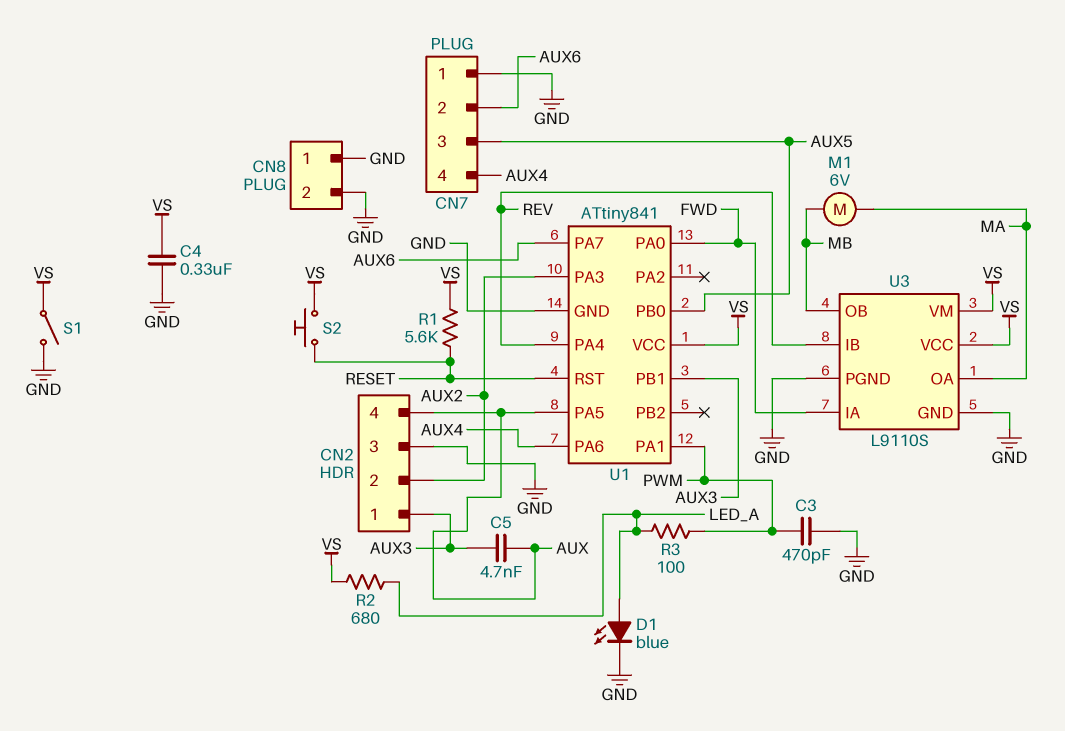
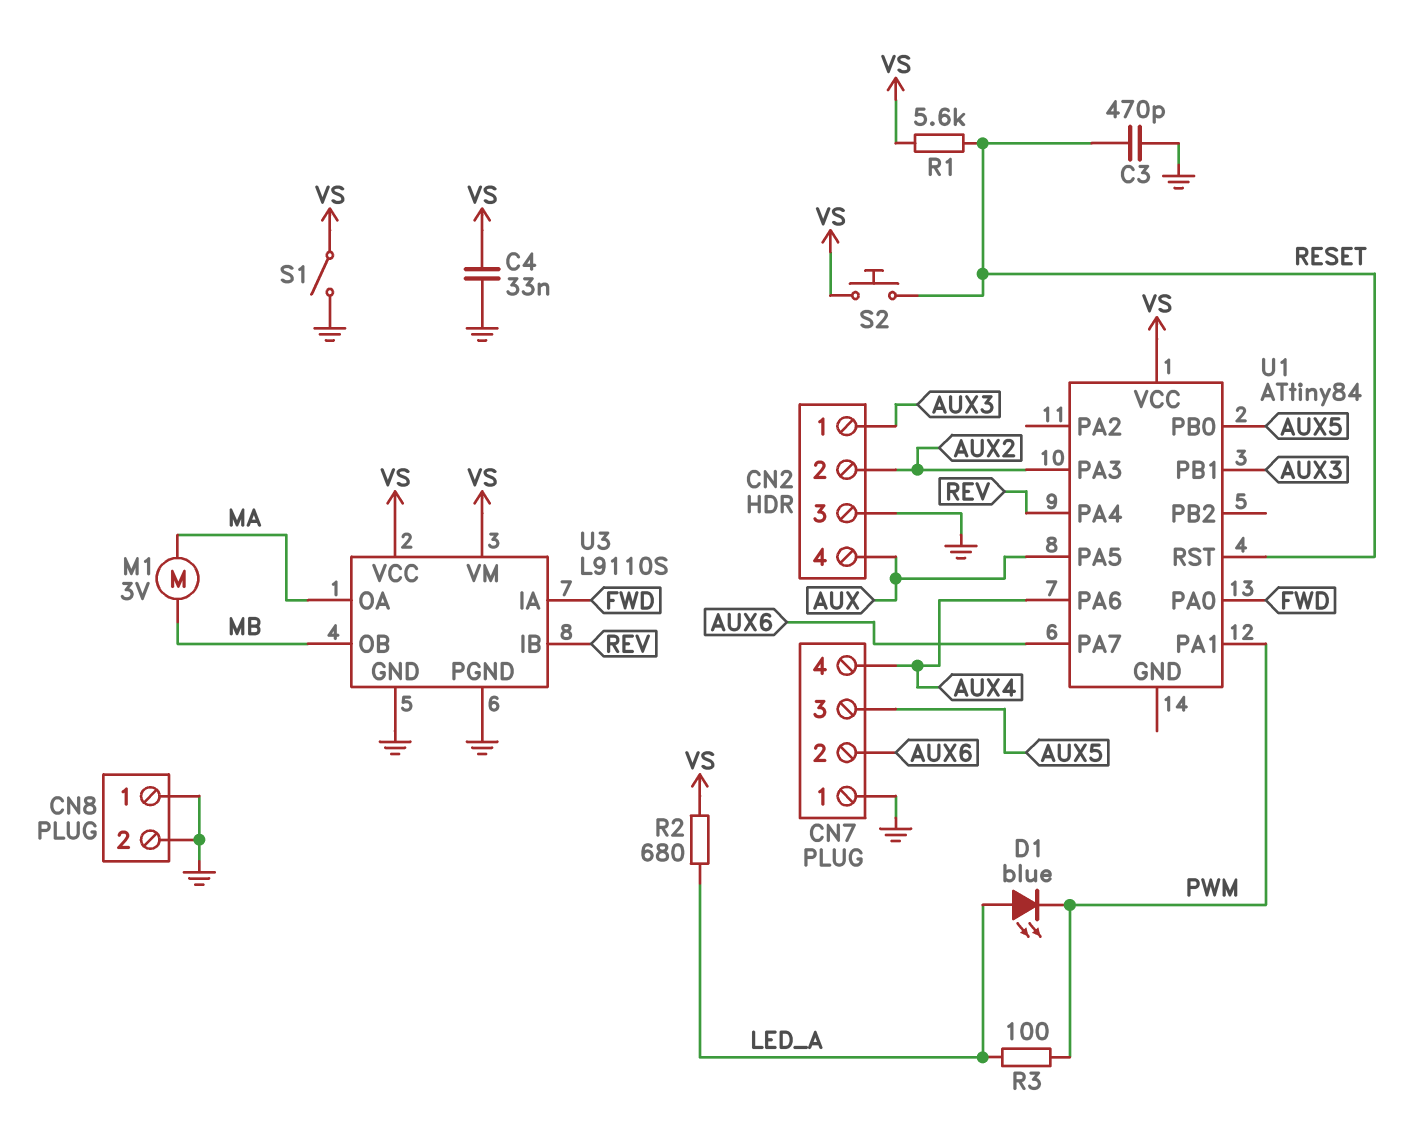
C3: 470pF (GND, PWM) -> 470pF (GND, RESET)
C4: 330nF (GND, VS) -> 33nF (GND, VS)
C5: 4.7nF (AUX, AUX3) -> none
D1: LED blue (A LED_A, K GND) -> LED blue (A LED_A, K PWM)
M1: motor 6V (MA, MB) -> motor 3V (MA, MB)
U1: ATtiny841 -> ATtiny84
U1 pin GND: GND -> none

